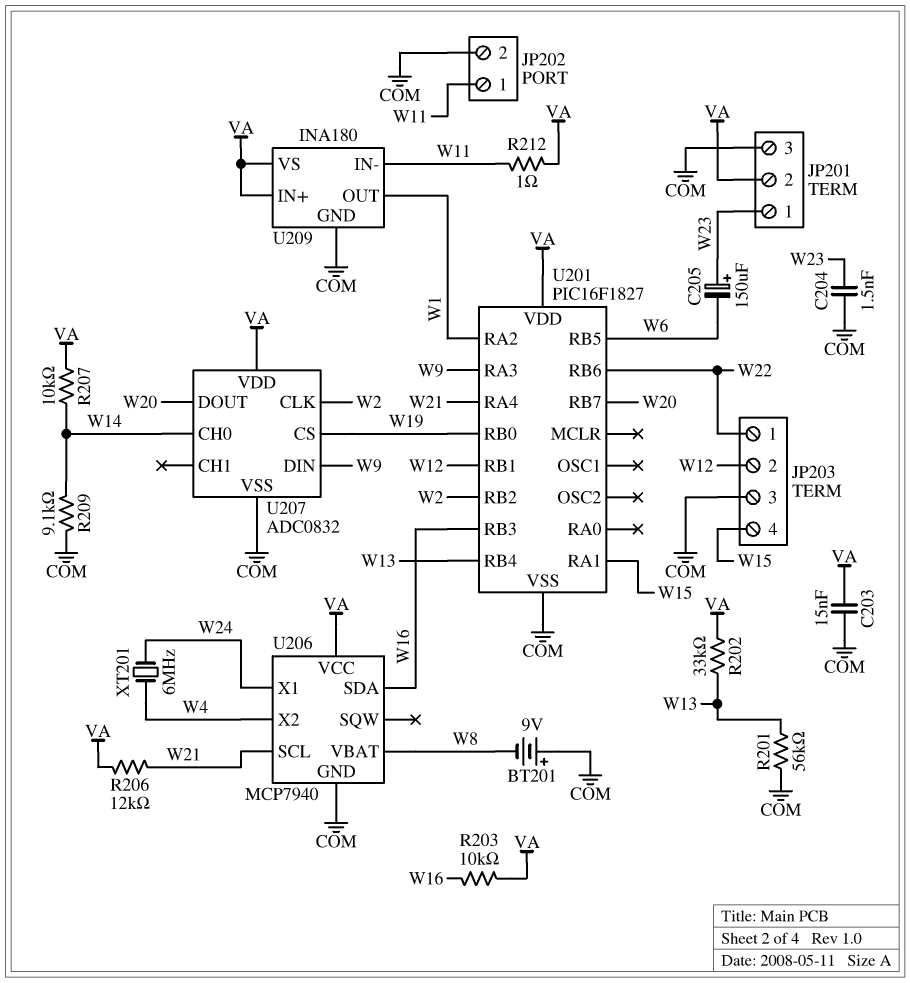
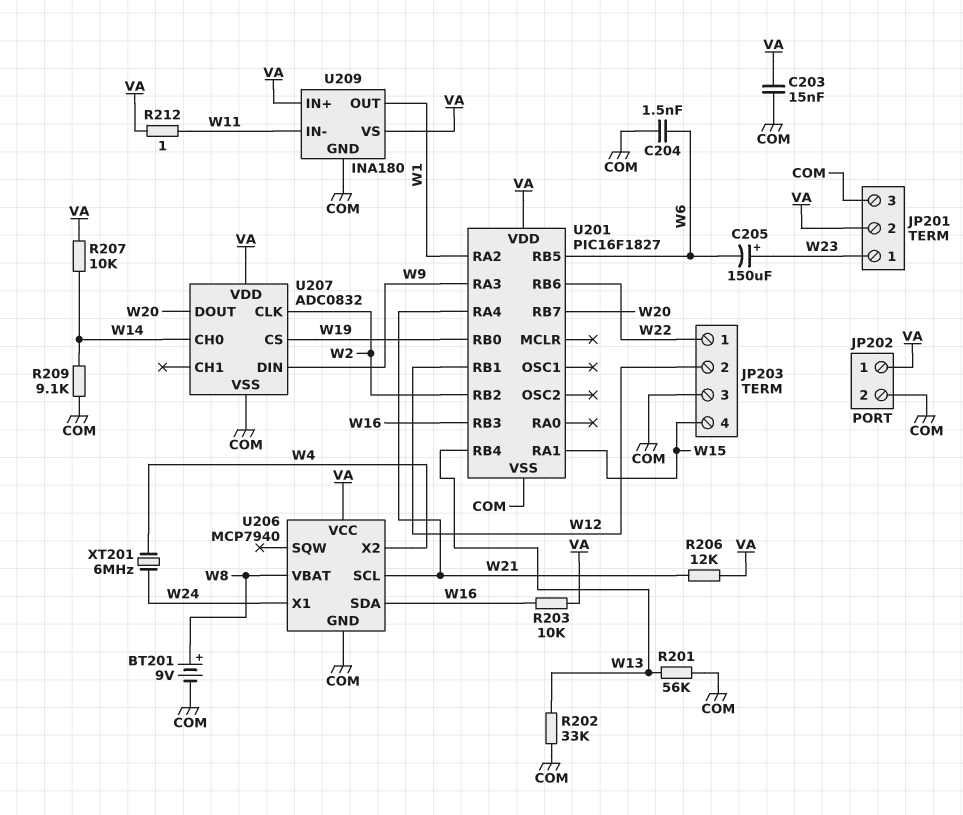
BT201: 9V (plus COM, minus W8) -> 9V (plus W8, minus COM)
C204: 1.5nF (COM, W23) -> 1.5nF (COM, W6)
JP202 pin 1: W11 -> VA
R202: 33k (VA, W13) -> 33k (COM, W13)

